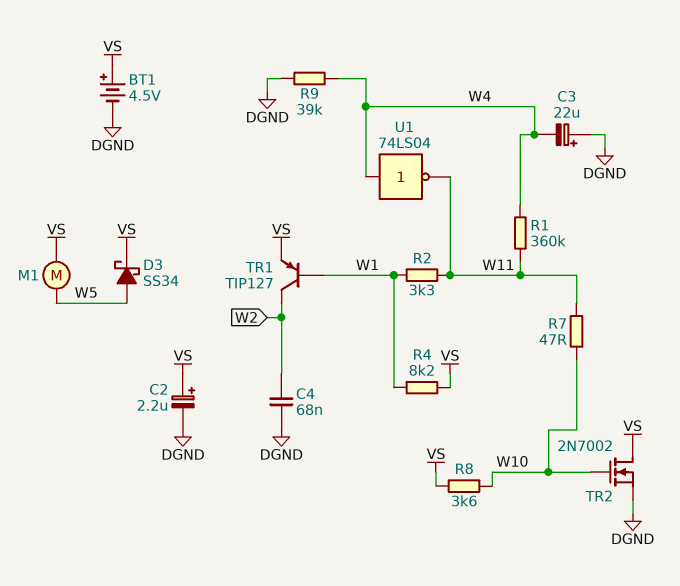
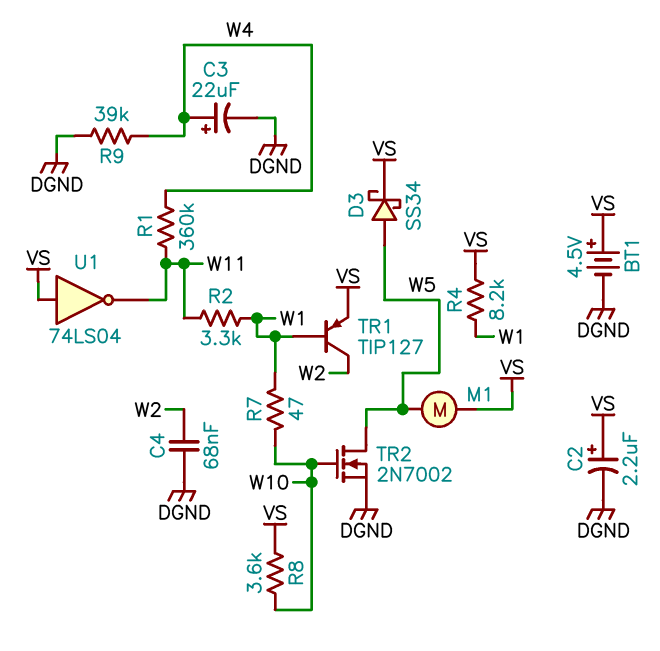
C3: 22uF (plus DGND, minus W4) -> 22uF (plus W4, minus DGND)
R7: 47 (W10, W11) -> 47 (W1, W10)
TR2: NMOS 2N7002 (G W10, D VS, S DGND) -> NMOS 2N7002 (G W10, D W5, S DGND)
U1: NOT 74LS04 (in W4, out W11) -> NOT 74LS04 (in VS, out W11)

